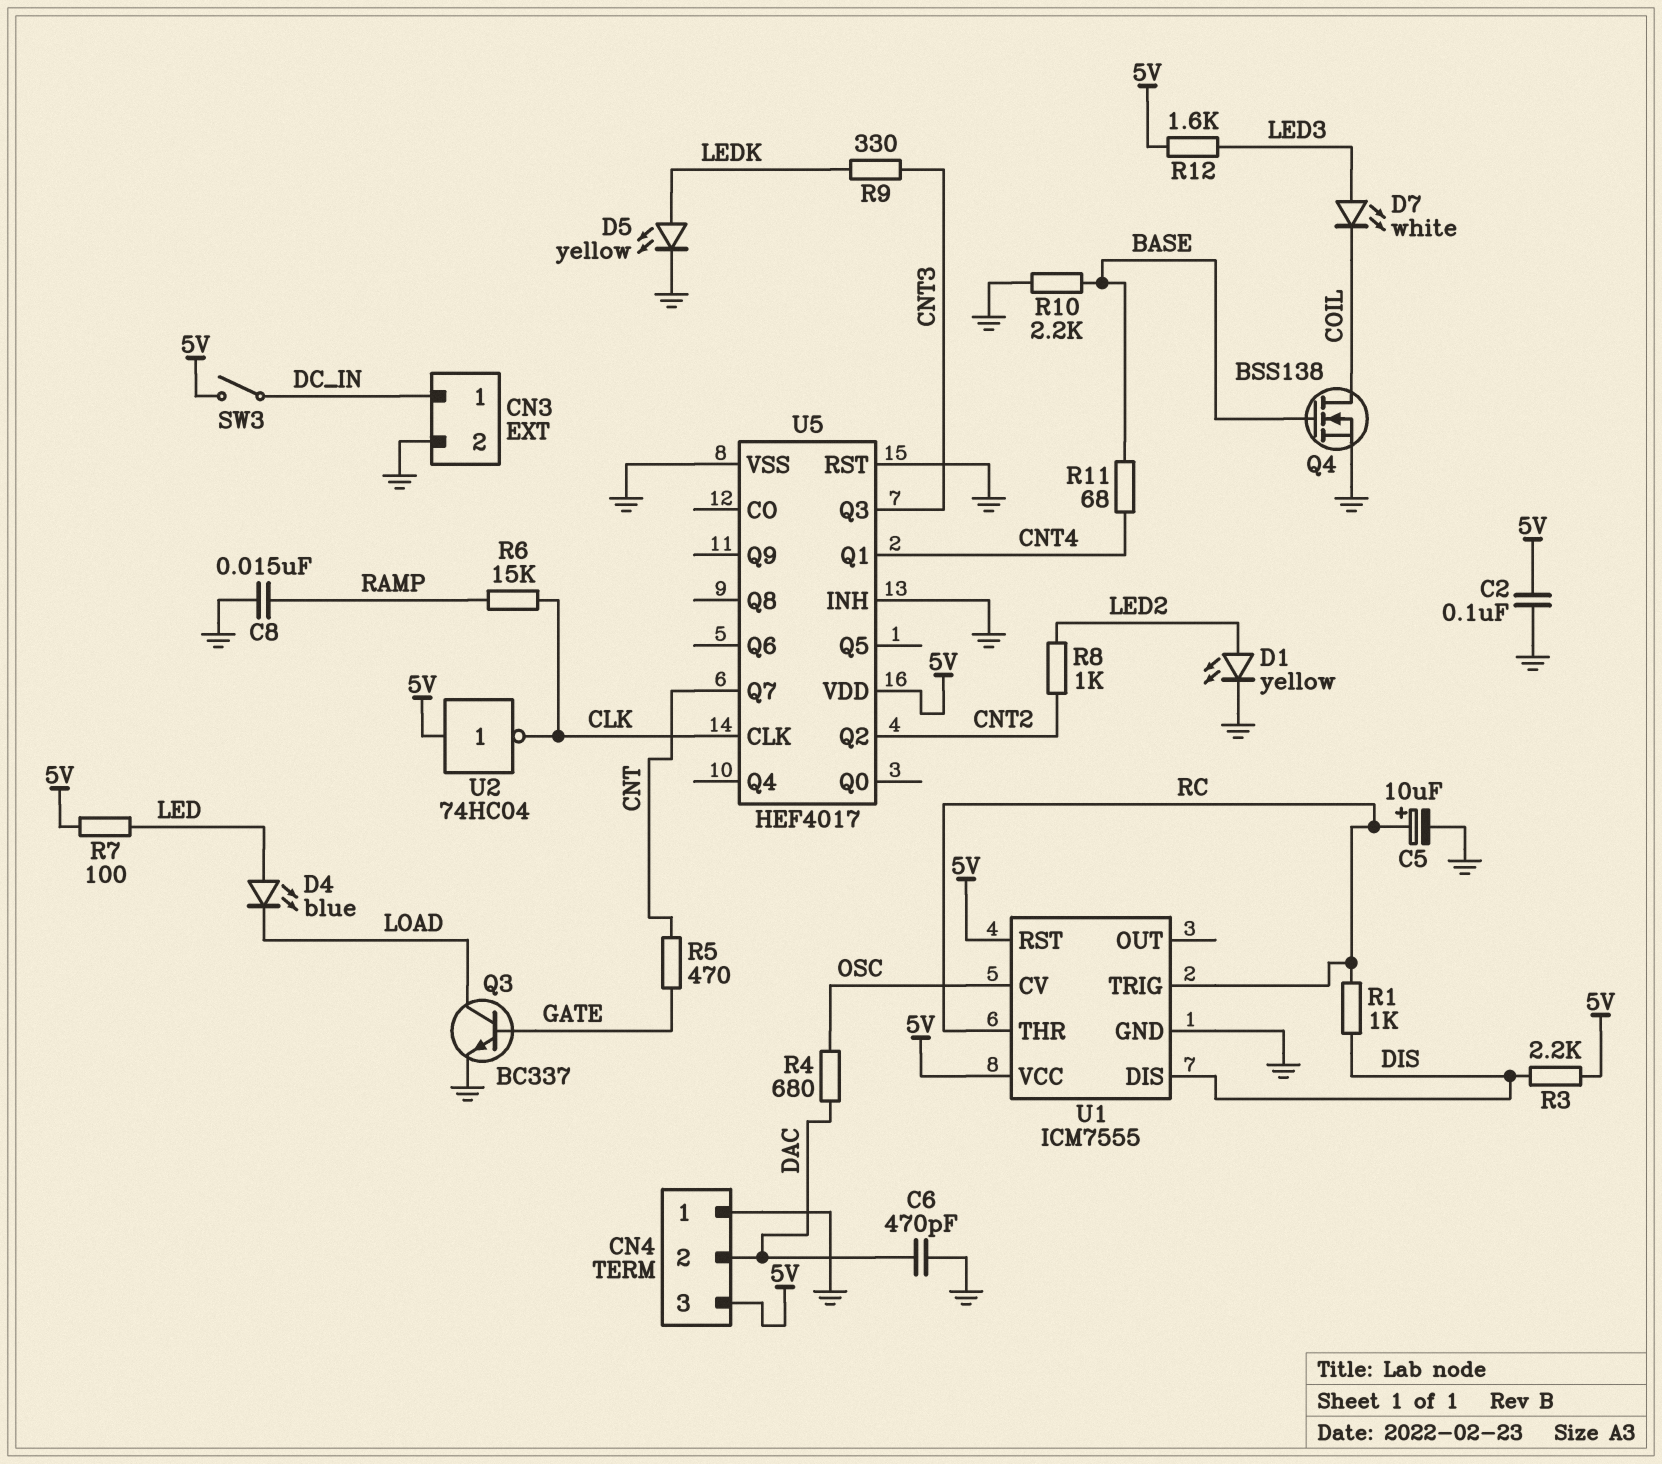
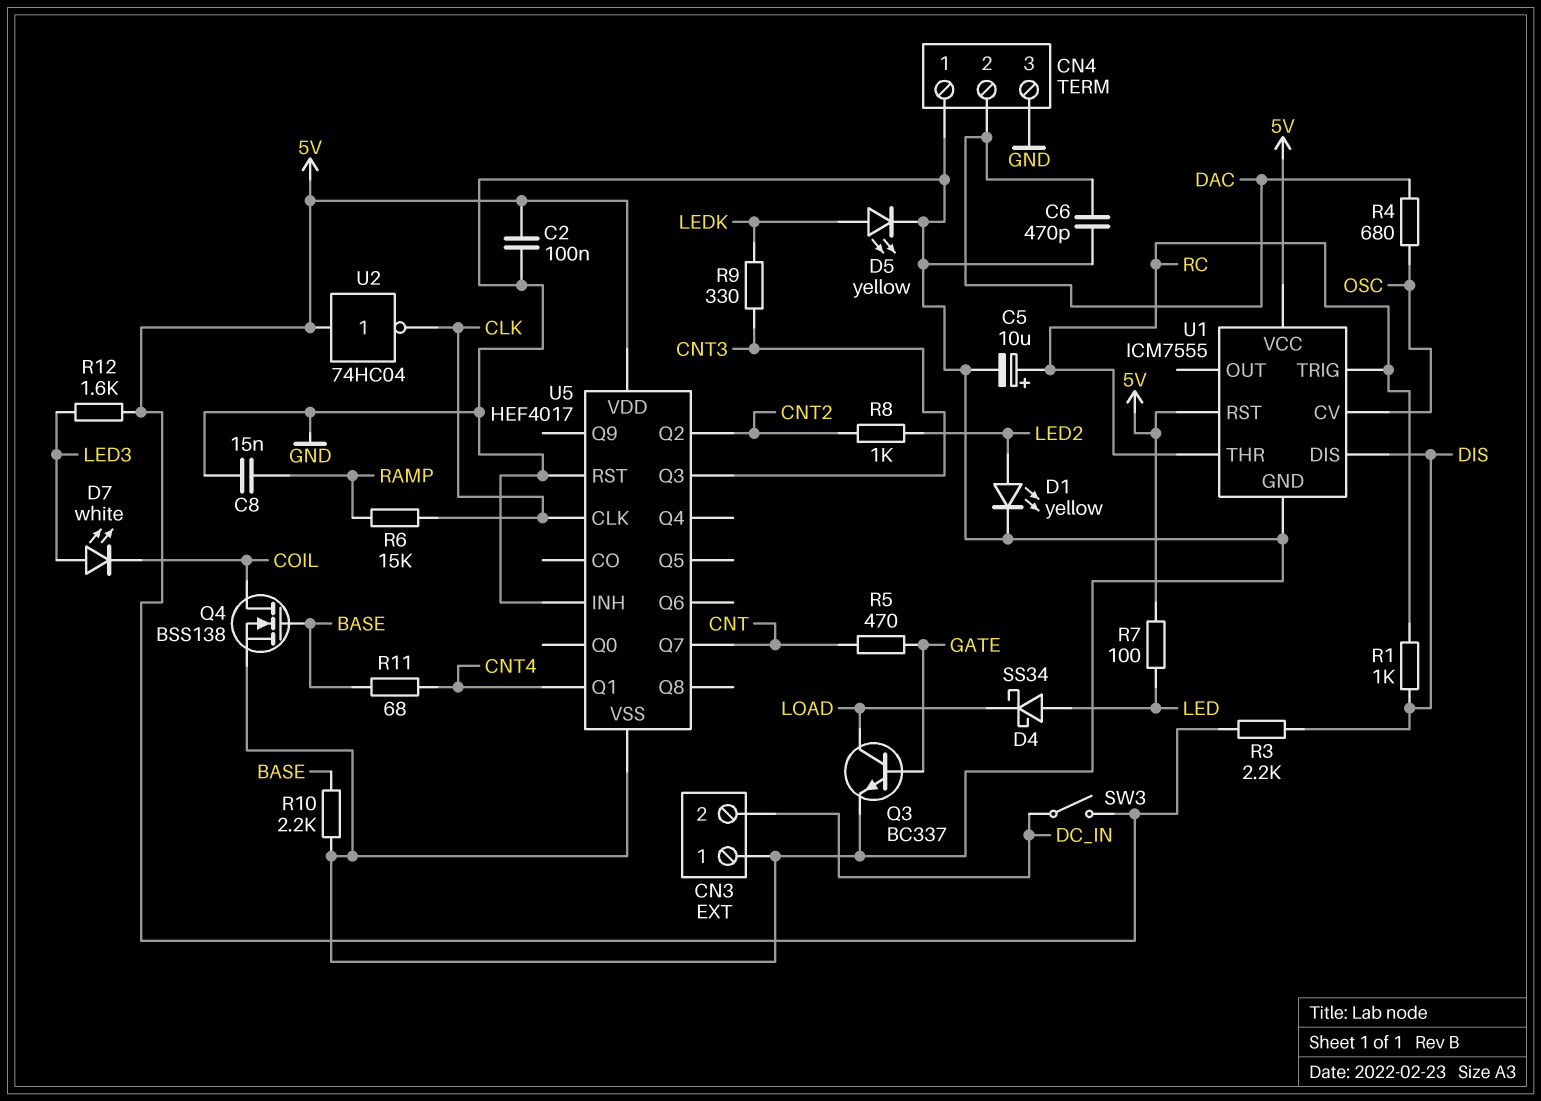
CN3 pin 1: DC_IN -> GND
CN3 pin 2: GND -> DC_IN
CN4 pin 3: 5V -> GND
D4: LED blue (A LED, K LOAD) -> schottky SS34 (A LED, K LOAD)

